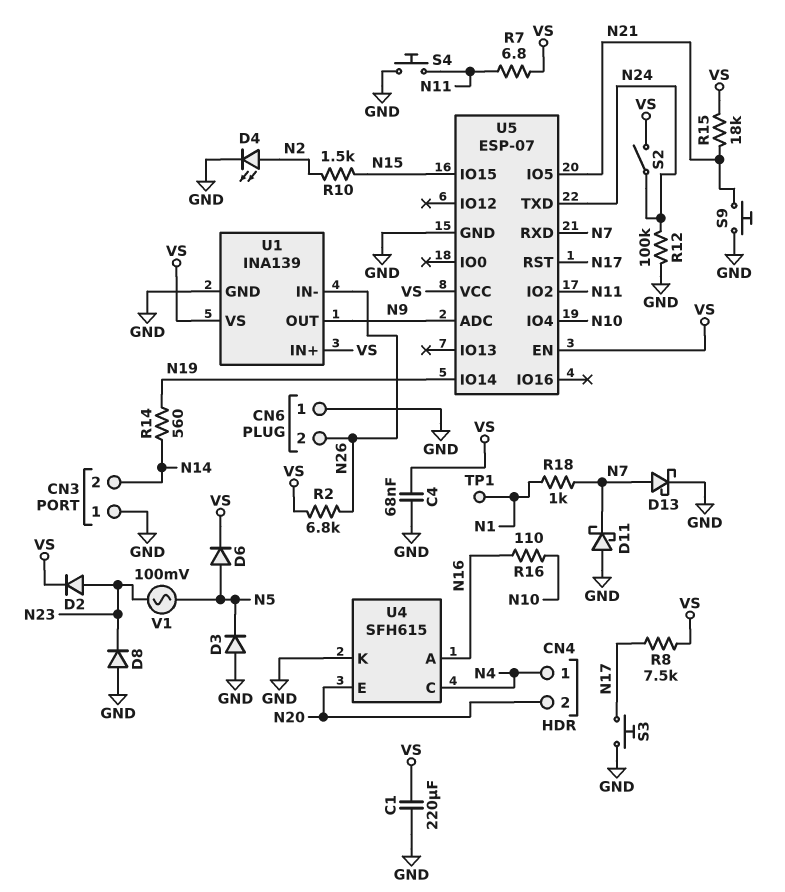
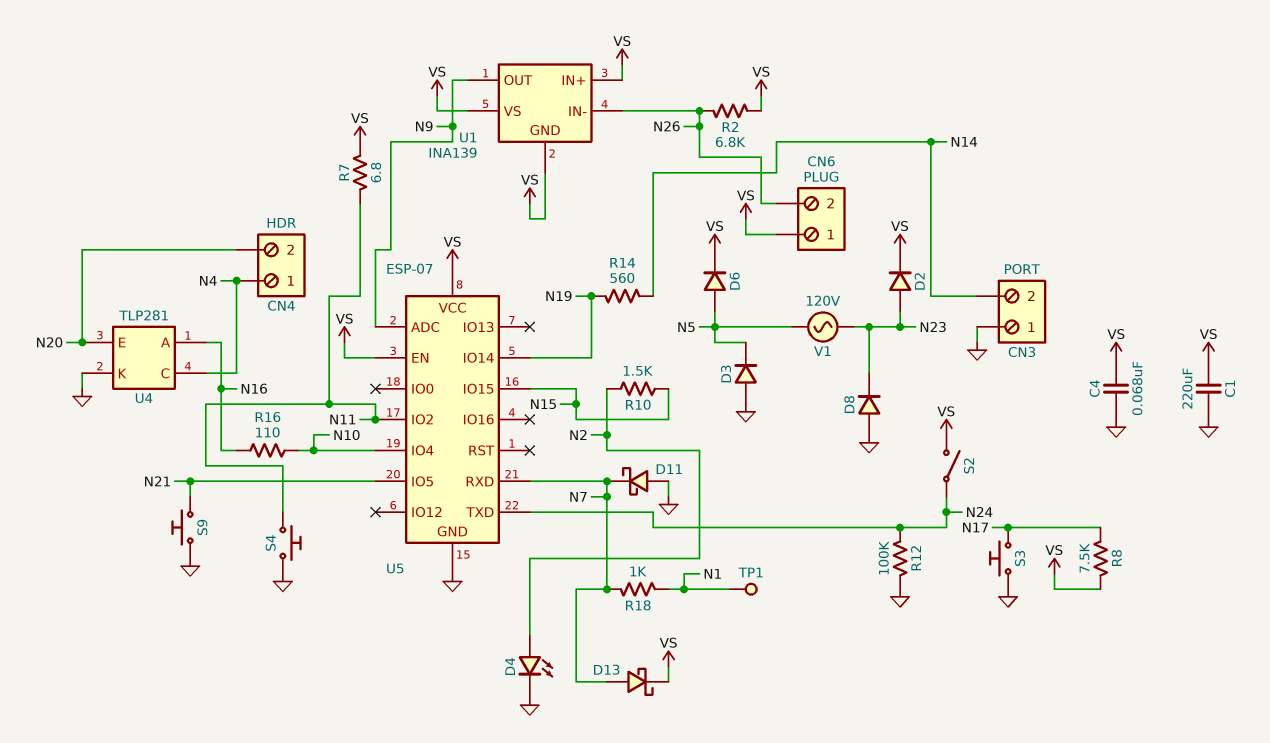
CN6 pin 1: GND -> VS
D13: schottky (A N7, K GND) -> schottky (A N7, K VS)
R15: 18k (N21, VS) -> none
U1 pin GND: GND -> VS
U4: SFH615 -> TLP281
U5 pin RST: N17 -> none
V1: AC 100mV (N5, N23) -> AC 120V (N5, N23)

